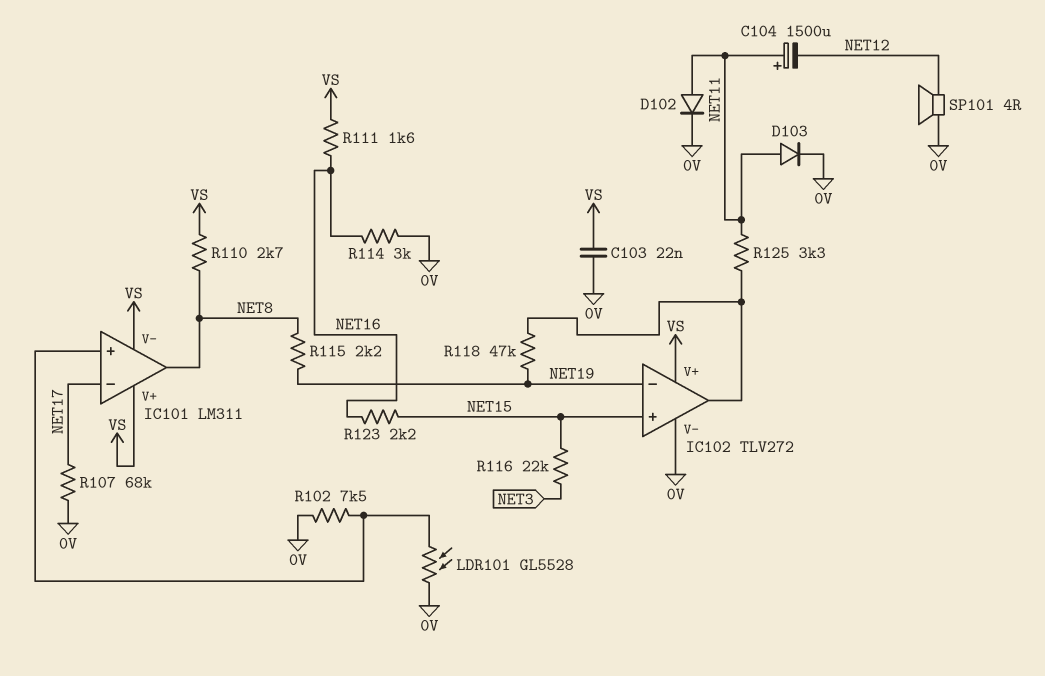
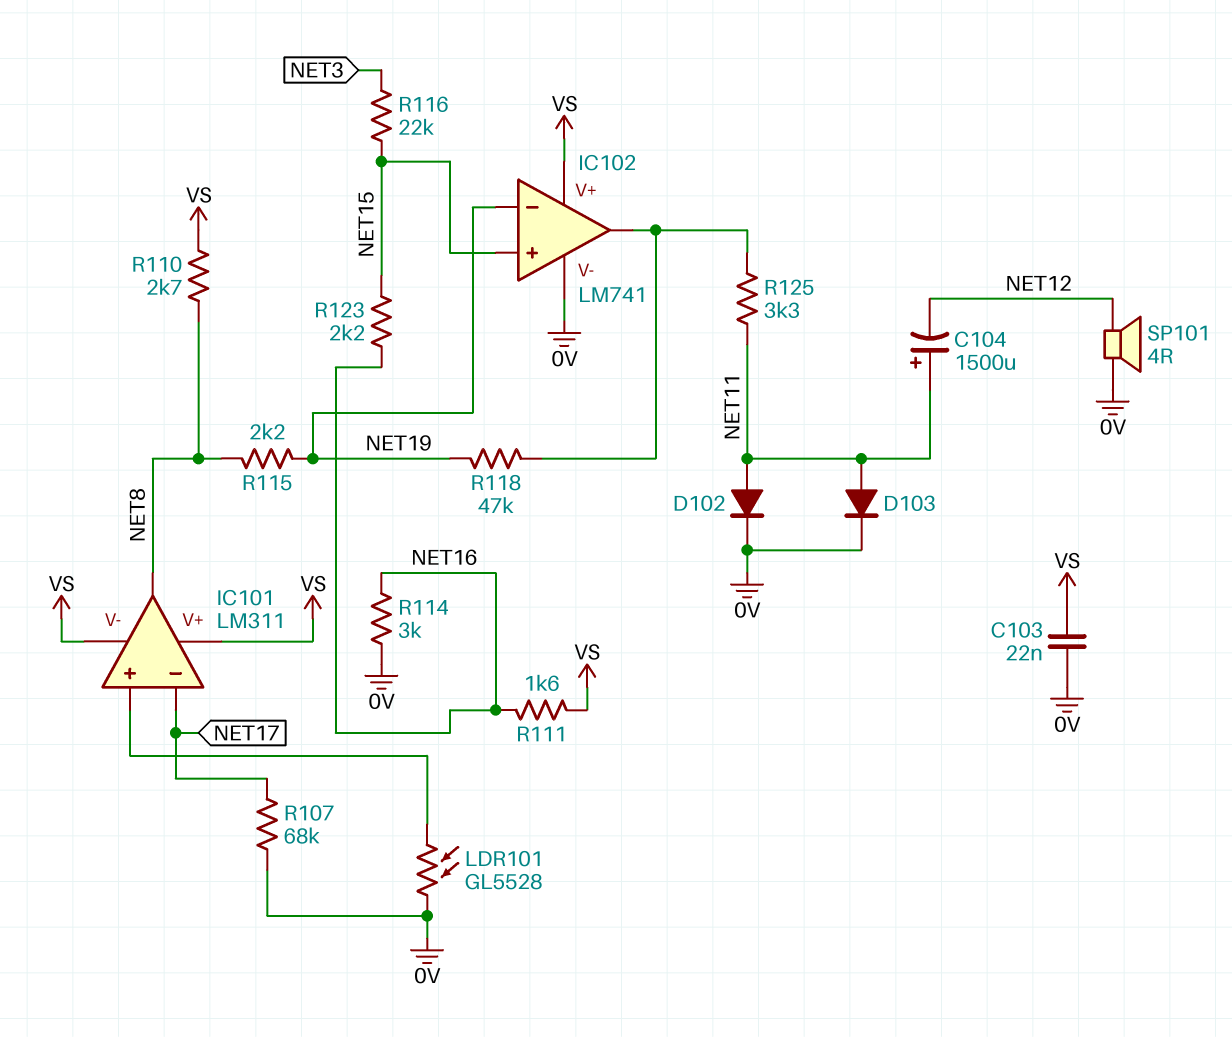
IC102: TLV272 -> LM741
R102: 7.5k (0V, IC101/in+) -> none

